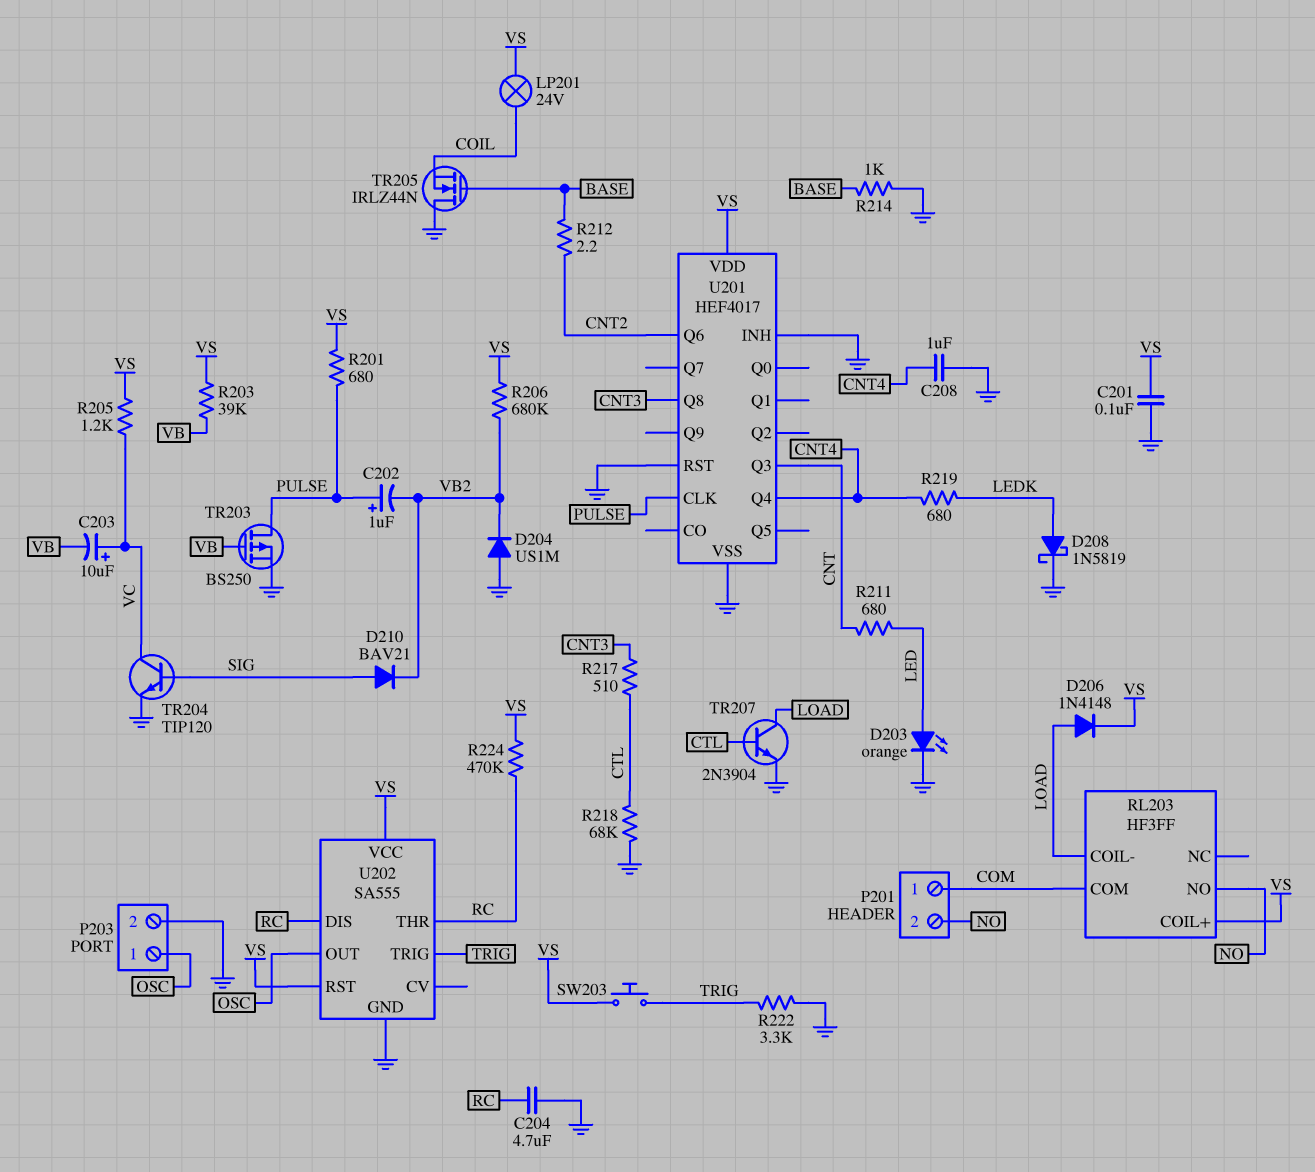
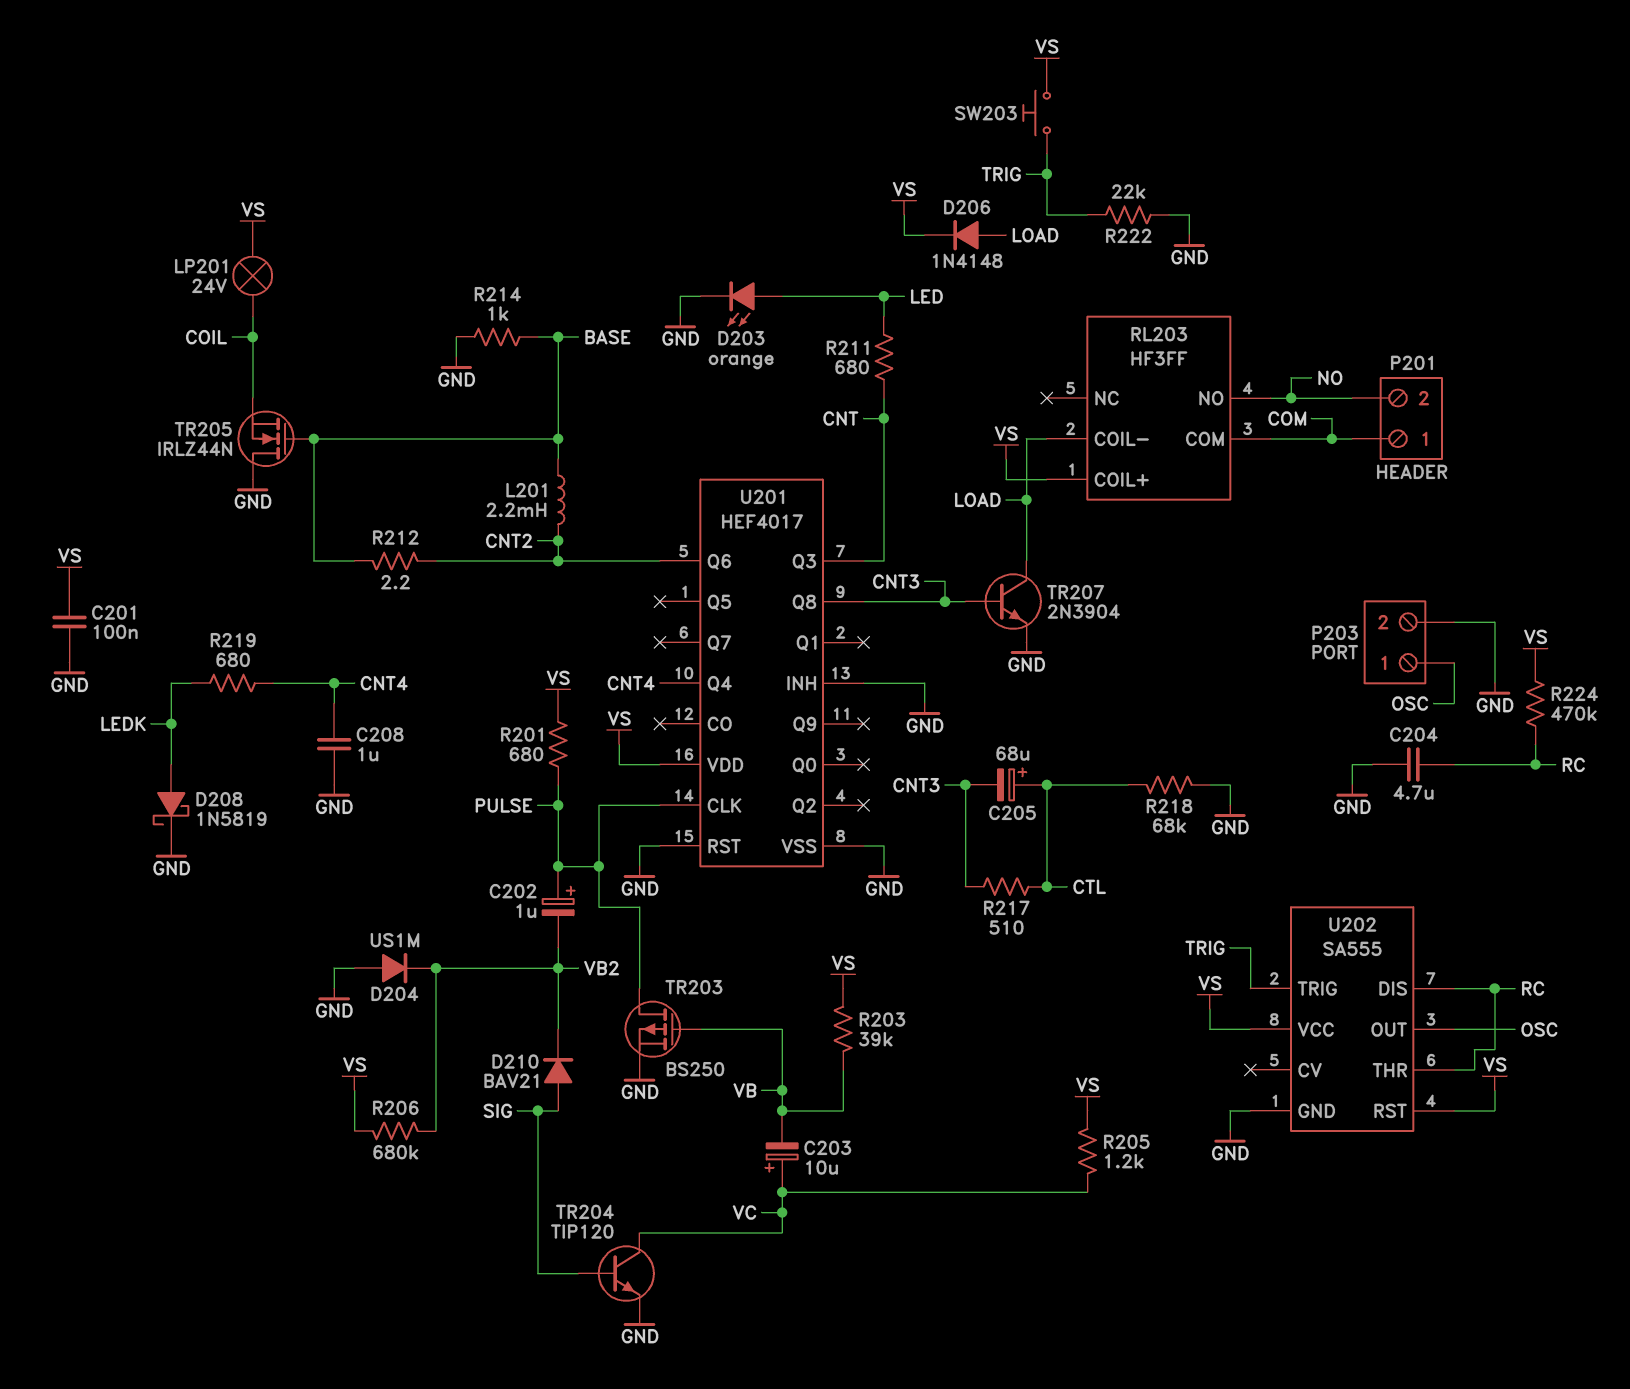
C205: none -> 68uF (plus CTL, minus CNT3)
L201: none -> 2.2mH (BASE, CNT2)
R222: 3.3k (GND, TRIG) -> 22k (GND, TRIG)
TR207: NPN 2N3904 (B CTL, C LOAD, E GND) -> NPN 2N3904 (B CNT3, C LOAD, E GND)

